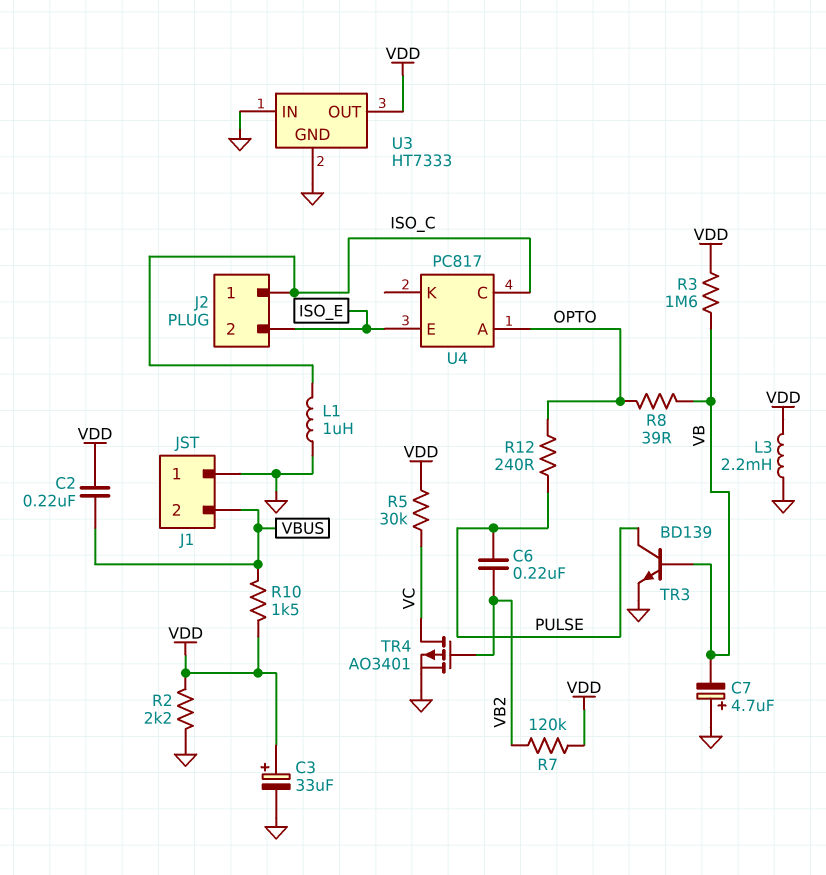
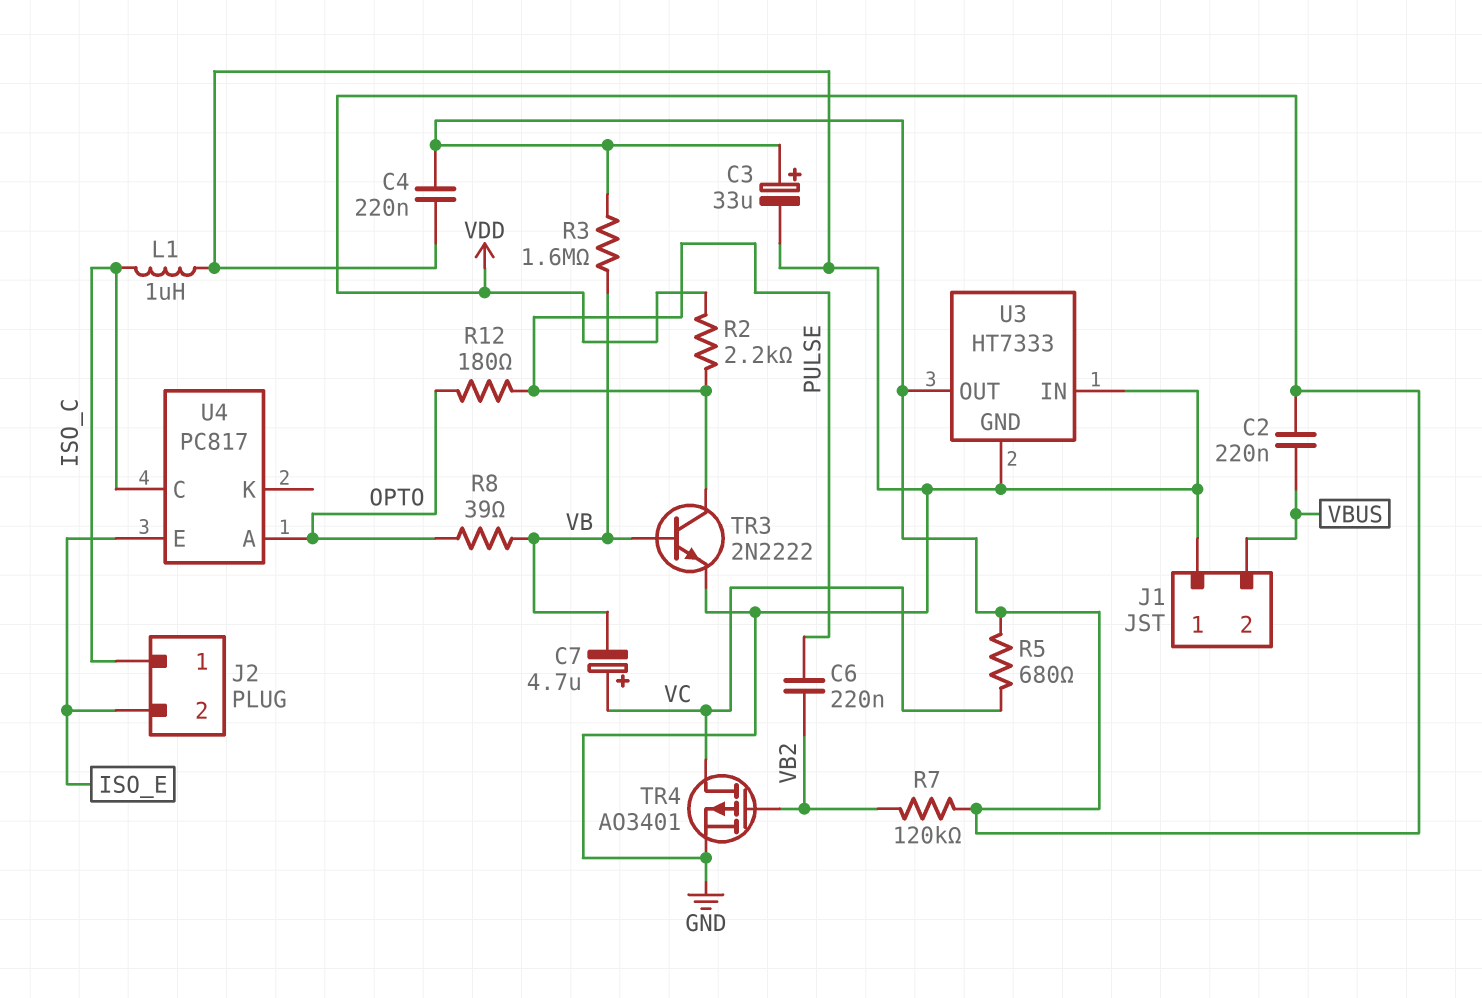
C4: none -> 220nF (GND, VDD)
C7: 4.7uF (plus GND, minus VB) -> 4.7uF (plus VC, minus VB)
L3: 2.2mH (GND, VDD) -> none
R2: 2.2k (GND, VDD) -> 2.2k (PULSE, VDD)
R5: 30k (VC, VDD) -> 680 (VC, VDD)
R10: 1.5k (VBUS, VDD) -> none
R12: 240 (OPTO, PULSE) -> 180 (OPTO, PULSE)
TR3: NPN BD139 (B VB, C PULSE, E GND) -> NPN 2N2222 (B VB, C PULSE, E GND)

